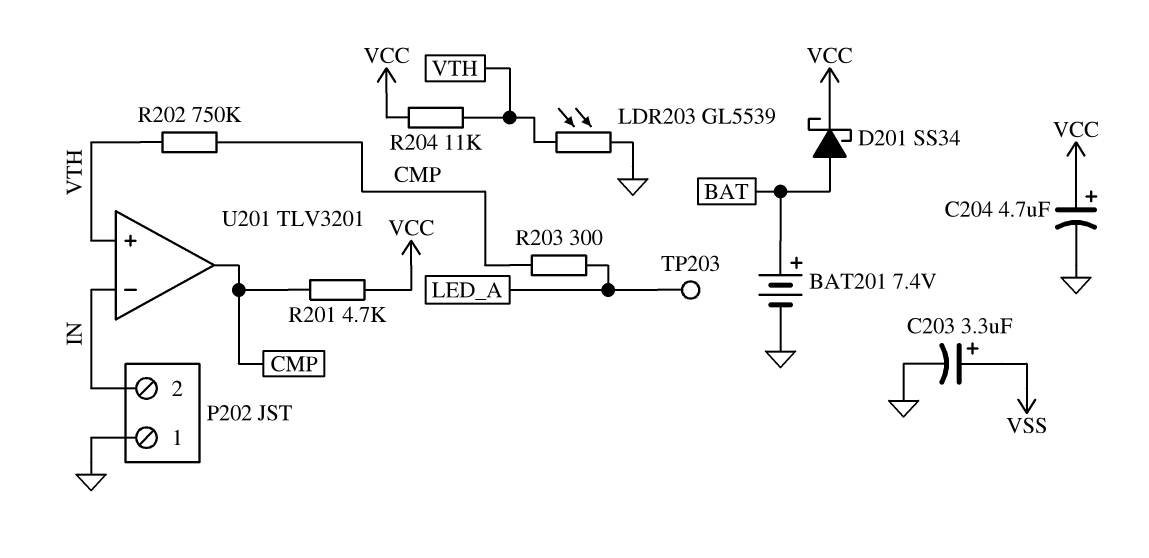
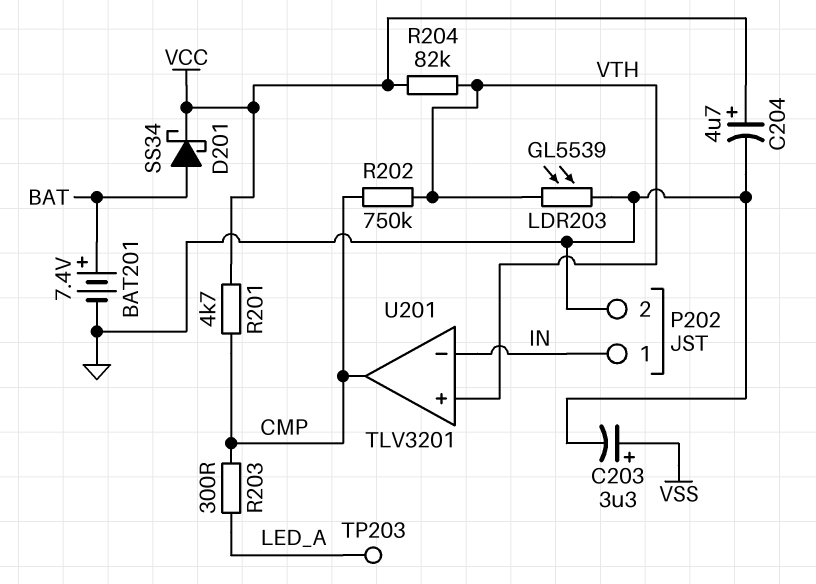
P202 pin 1: GND -> IN
P202 pin 2: IN -> GND
R204: 11k (VCC, VTH) -> 82k (VCC, VTH)

